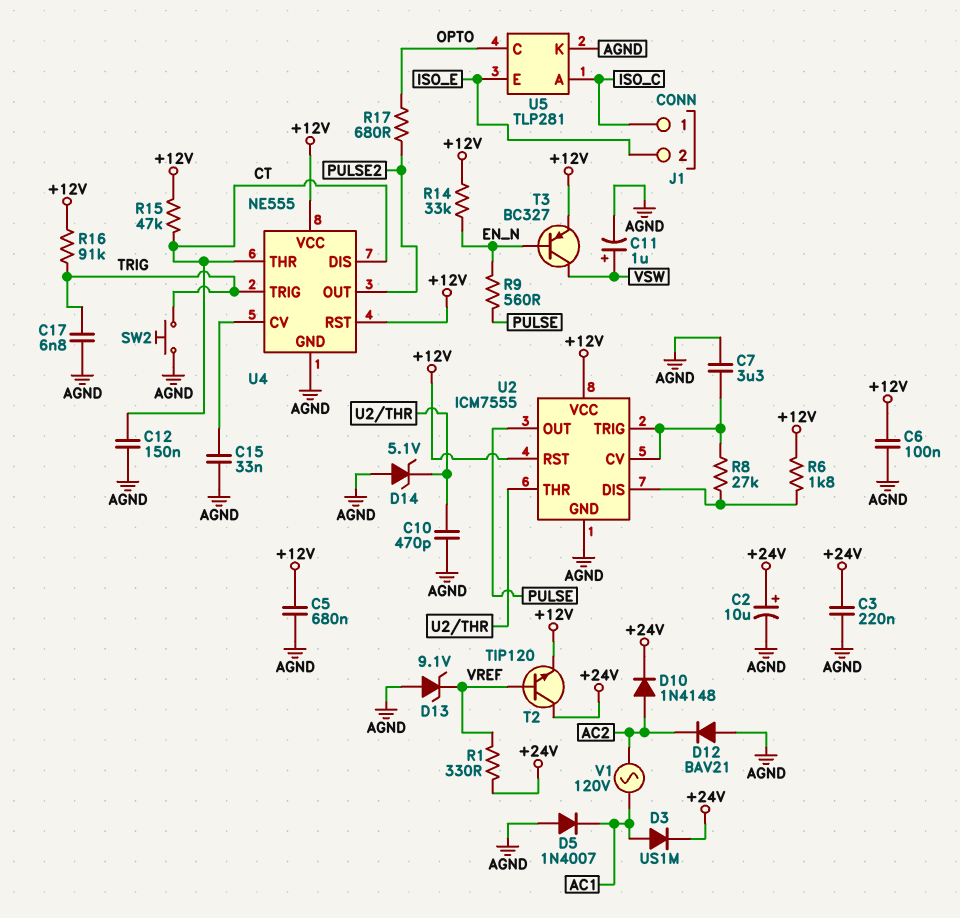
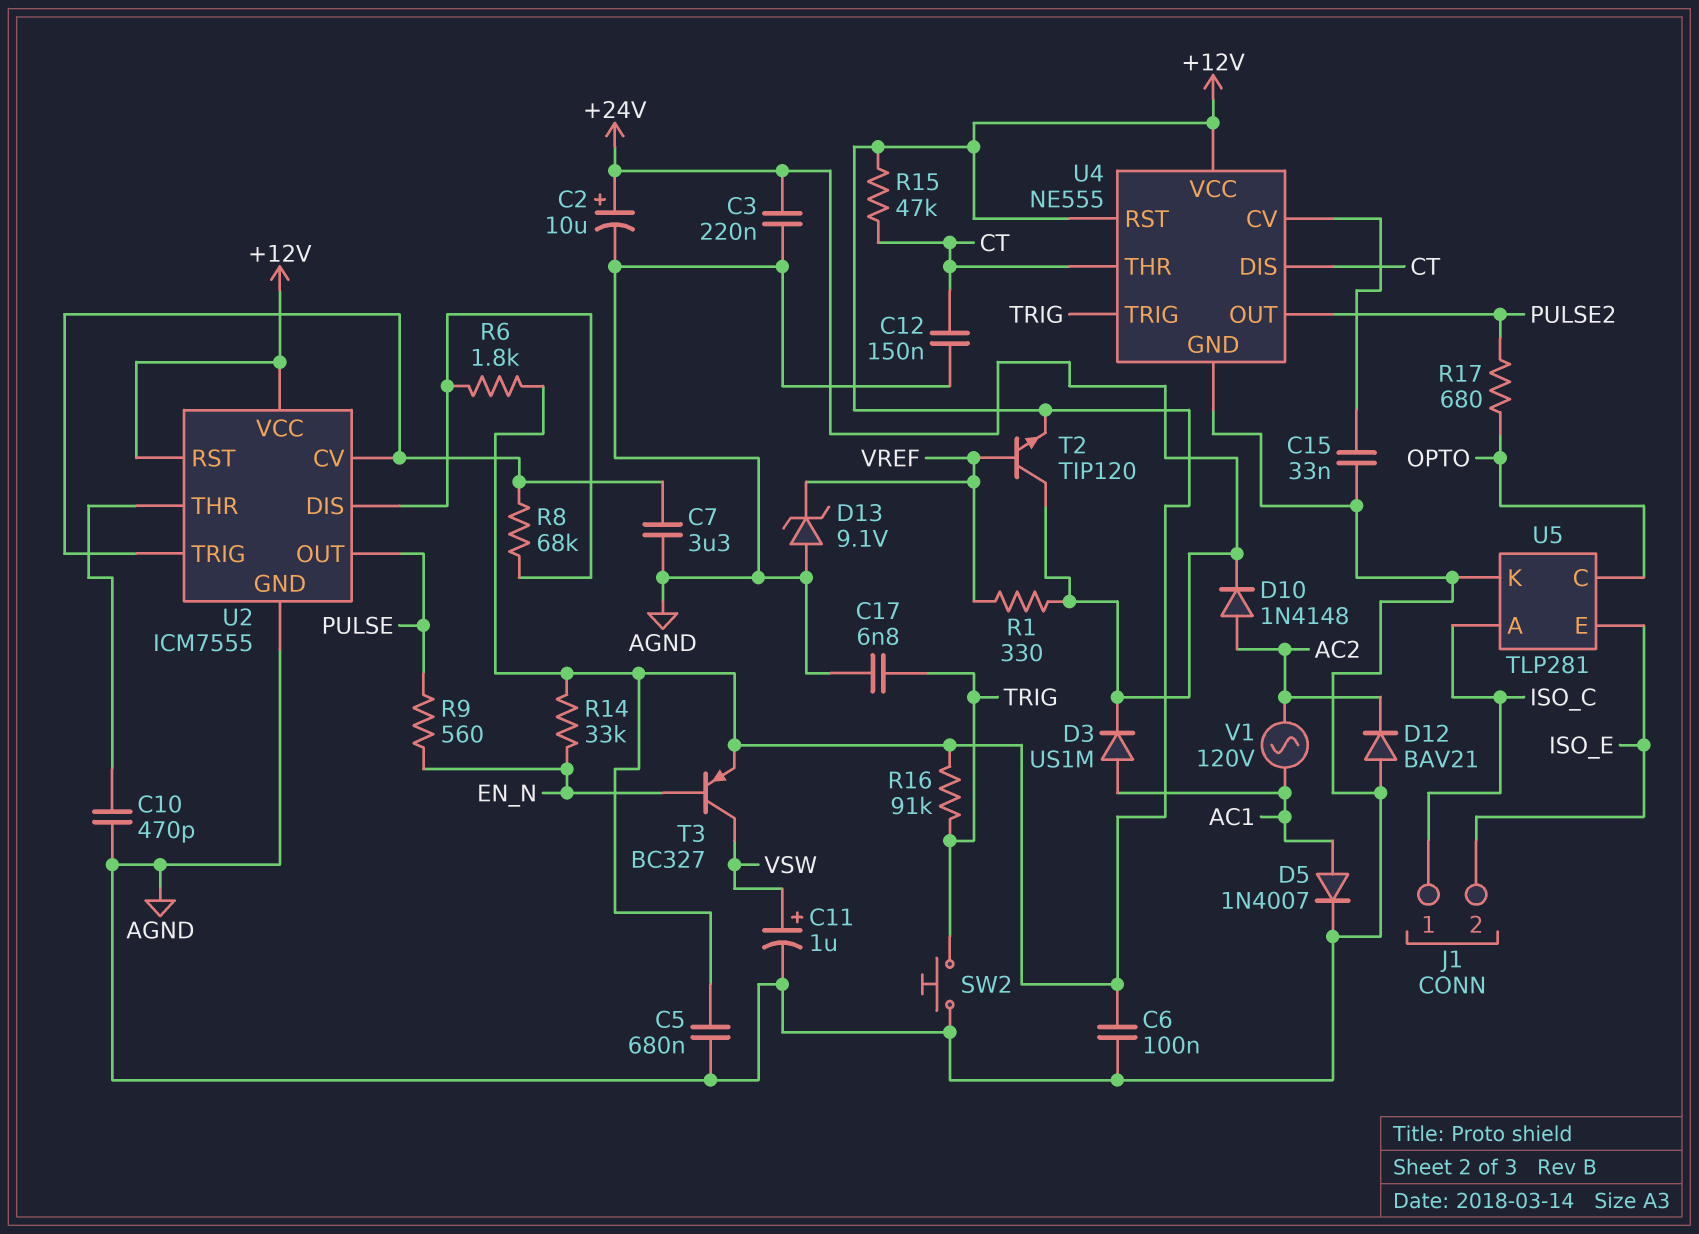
D5: diode 1N4007 (A AGND, K AC1) -> diode 1N4007 (A AC1, K AGND)
D14: zener 5.1V (A AGND, K U2/THR) -> none
R8: 27k (U2/CV, U2/DIS) -> 68k (U2/CV, U2/DIS)

